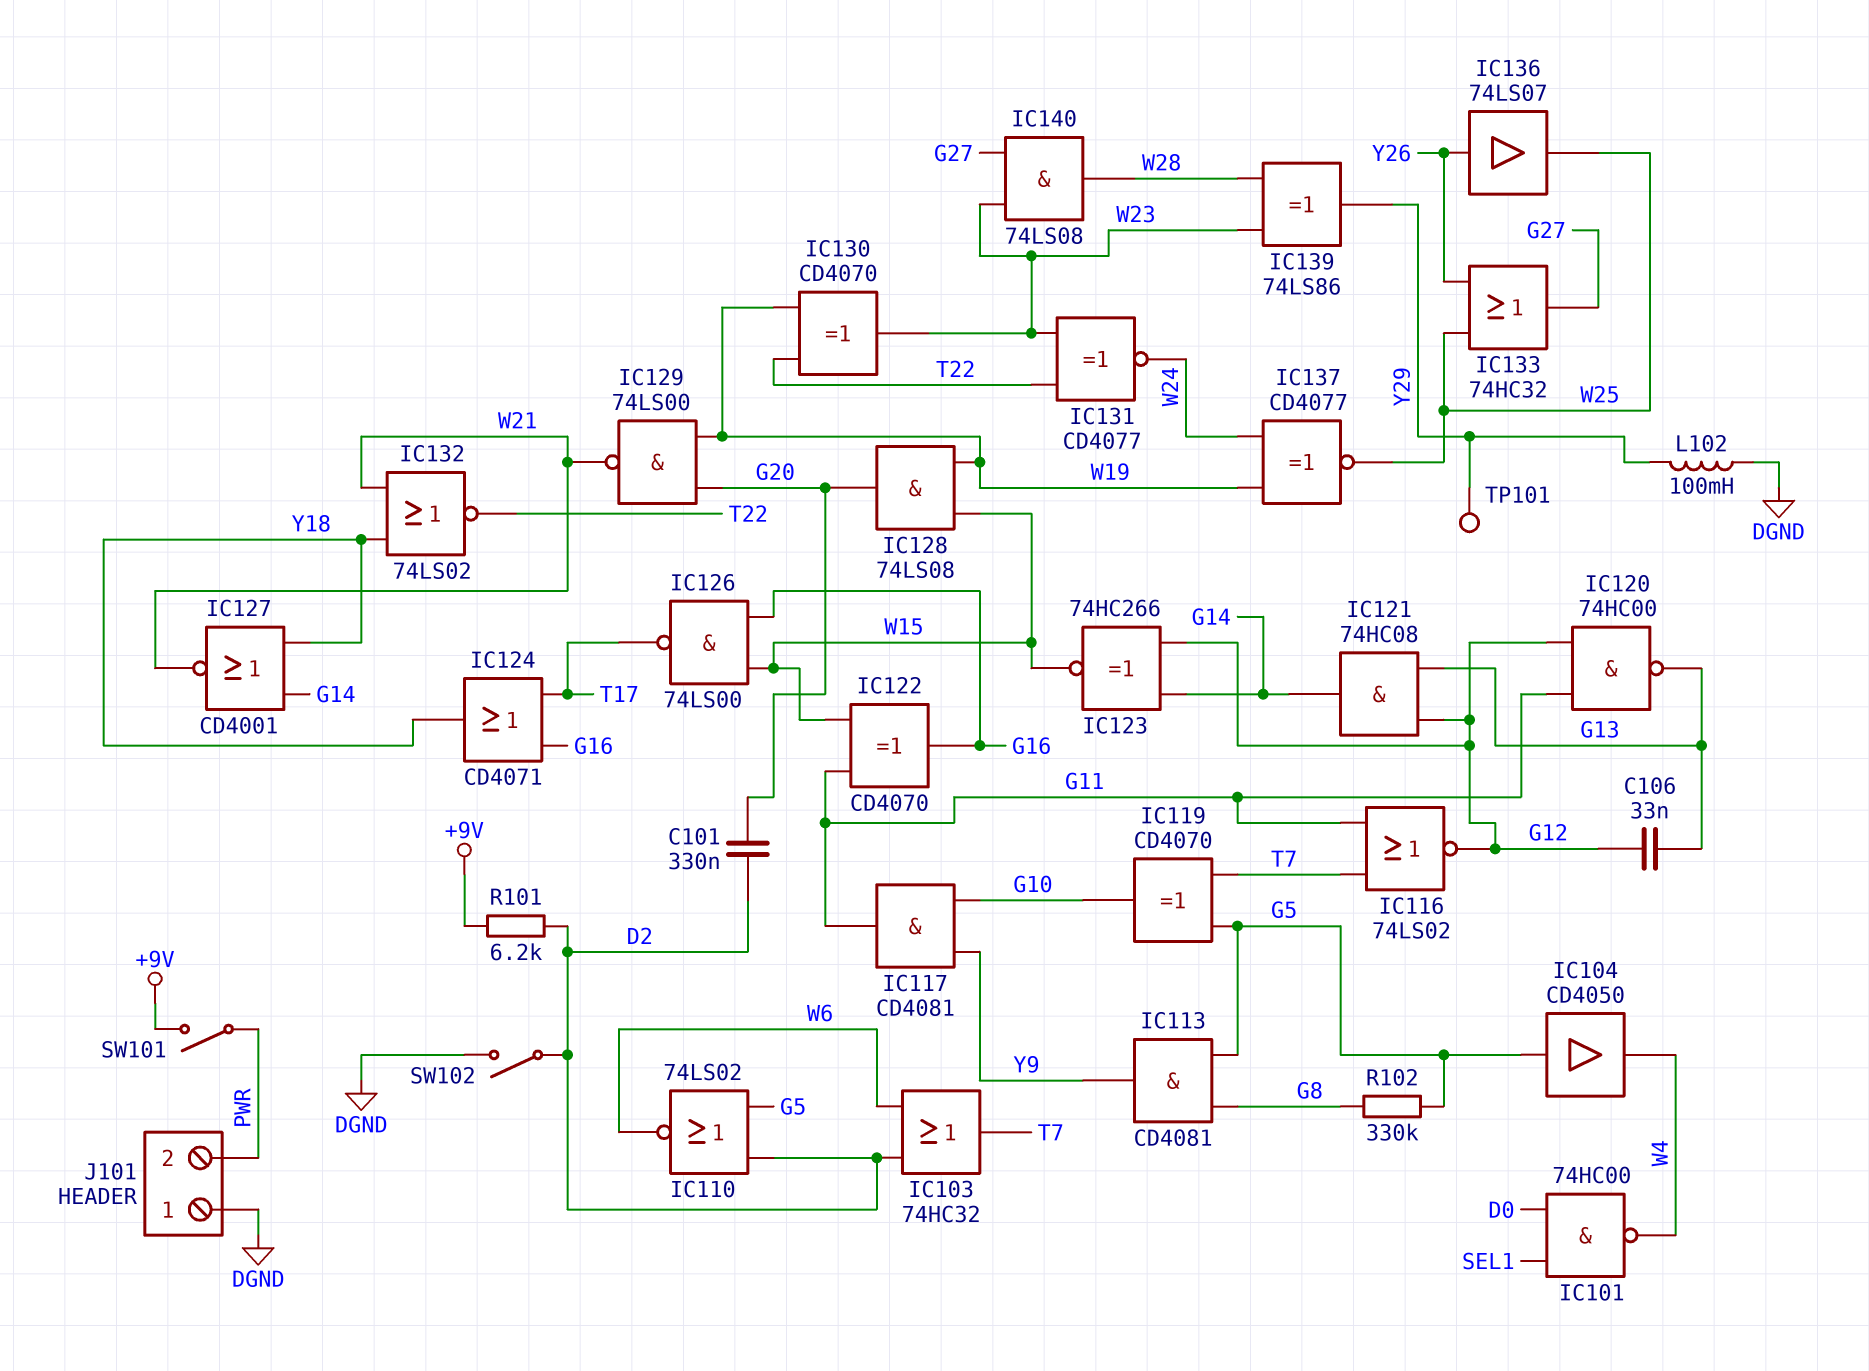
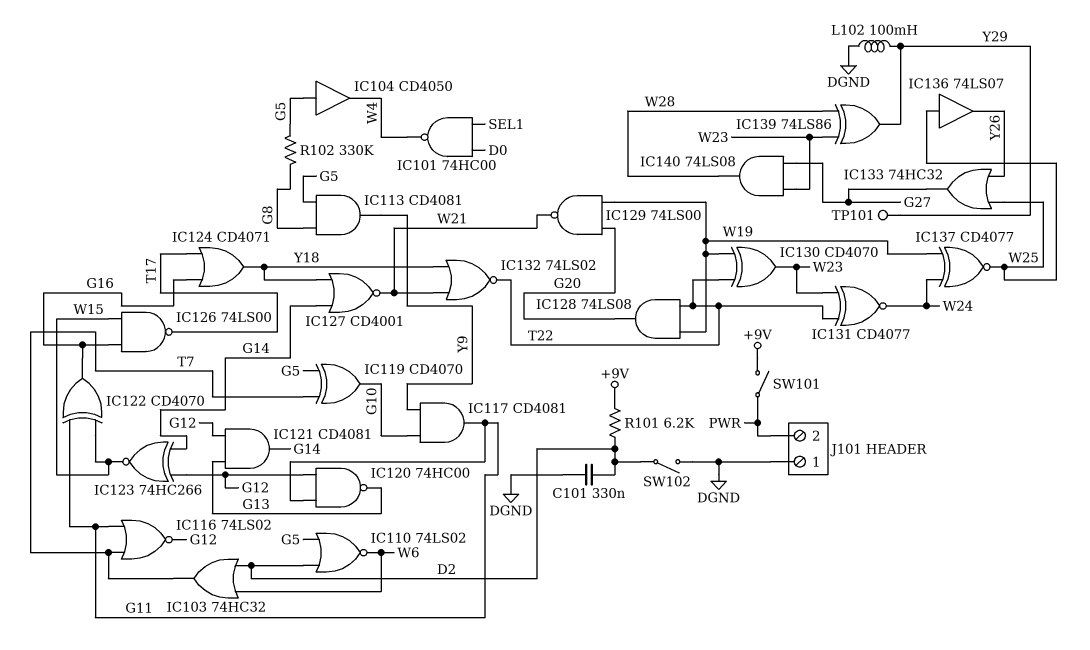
C101: 330nF (D2, G20) -> 330nF (D2, DGND)
C106: 33nF (G12, G13) -> none
IC121: AND 74HC08 (in G12, in G13, out G14) -> AND CD4081 (in G12, in G13, out G14)
IC128: AND 74LS08 (in W15, in W19, out G20) -> AND 74LS08 (in T22, in W19, out G20)
IC136: buffer 74LS07 (in Y26, out W25) -> buffer 74LS07 (in W25, out Y26)

